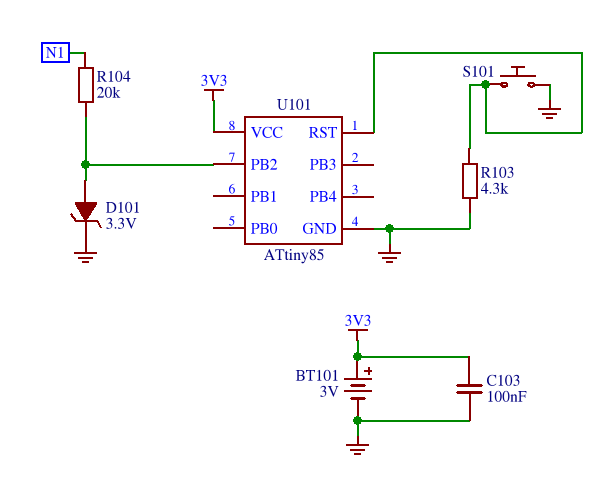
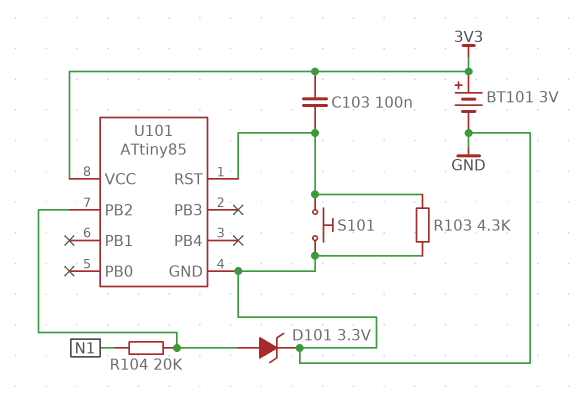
C103: 100nF (3V3, GND) -> 100nF (3V3, U101/RST)

